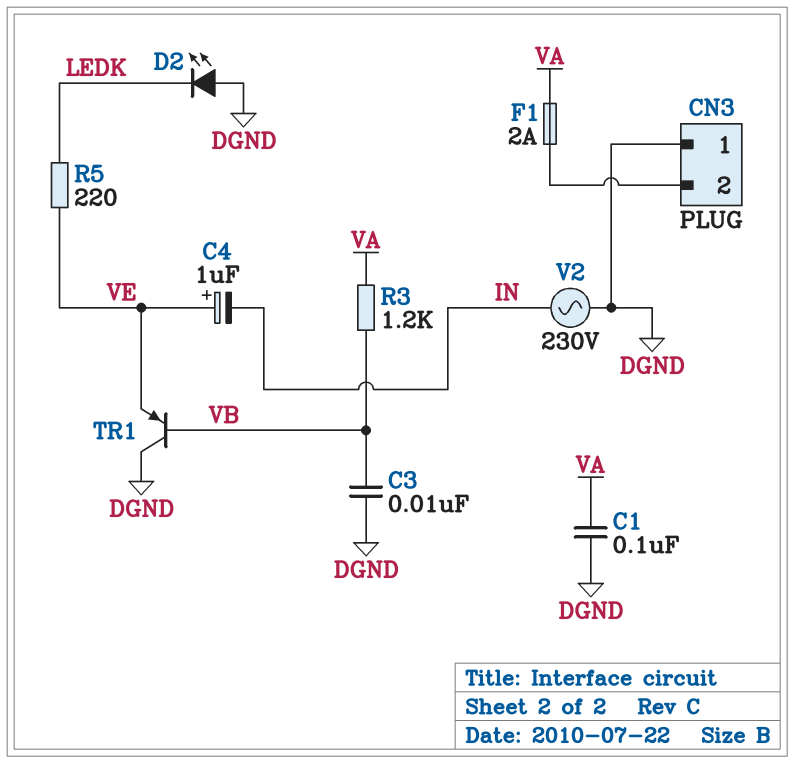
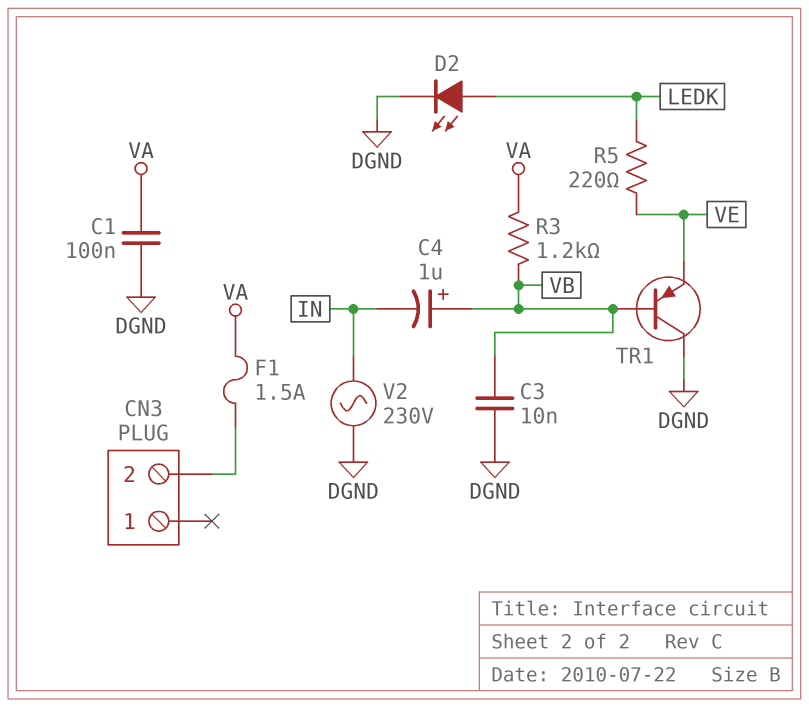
C4: 1uF (plus VE, minus IN) -> 1uF (plus VB, minus IN)
CN3 pin 1: DGND -> none
D2: LED (A DGND, K LEDK) -> LED (A LEDK, K DGND)
F1: 2A (CN3/2, VA) -> 1.5A (CN3/2, VA)

